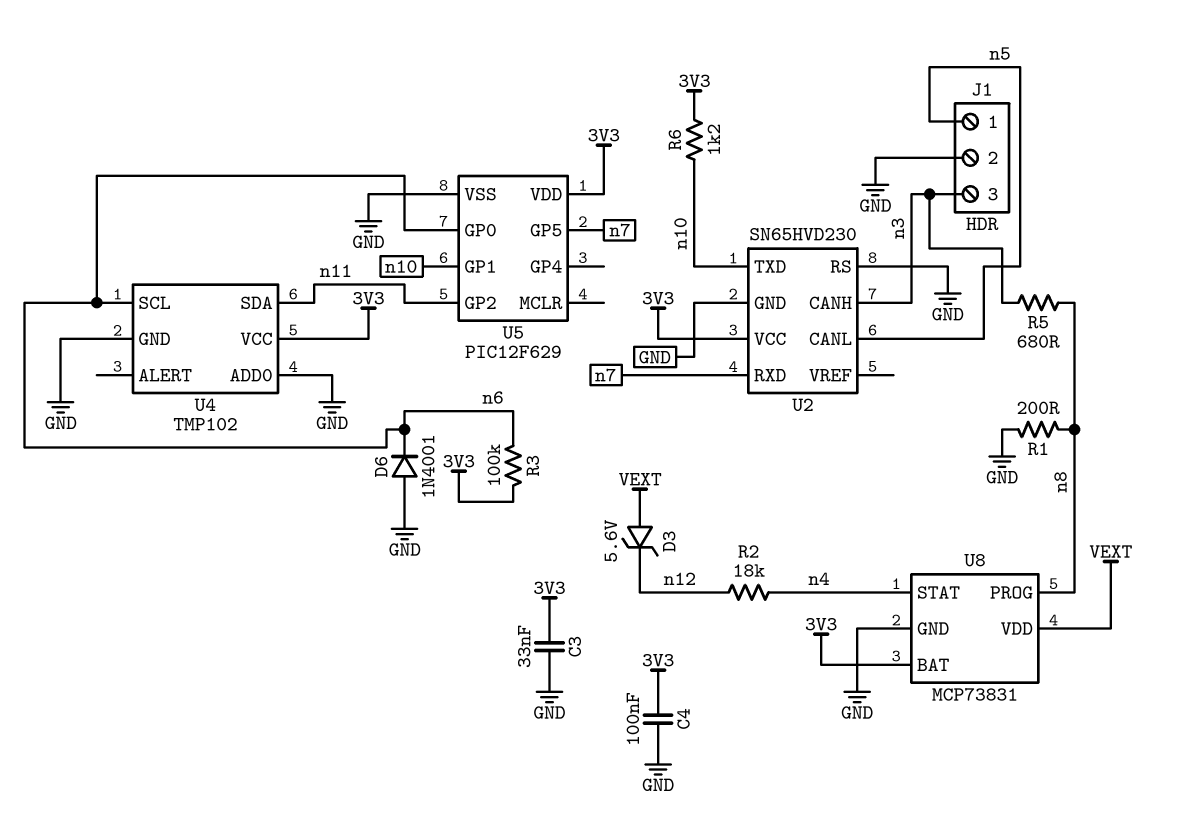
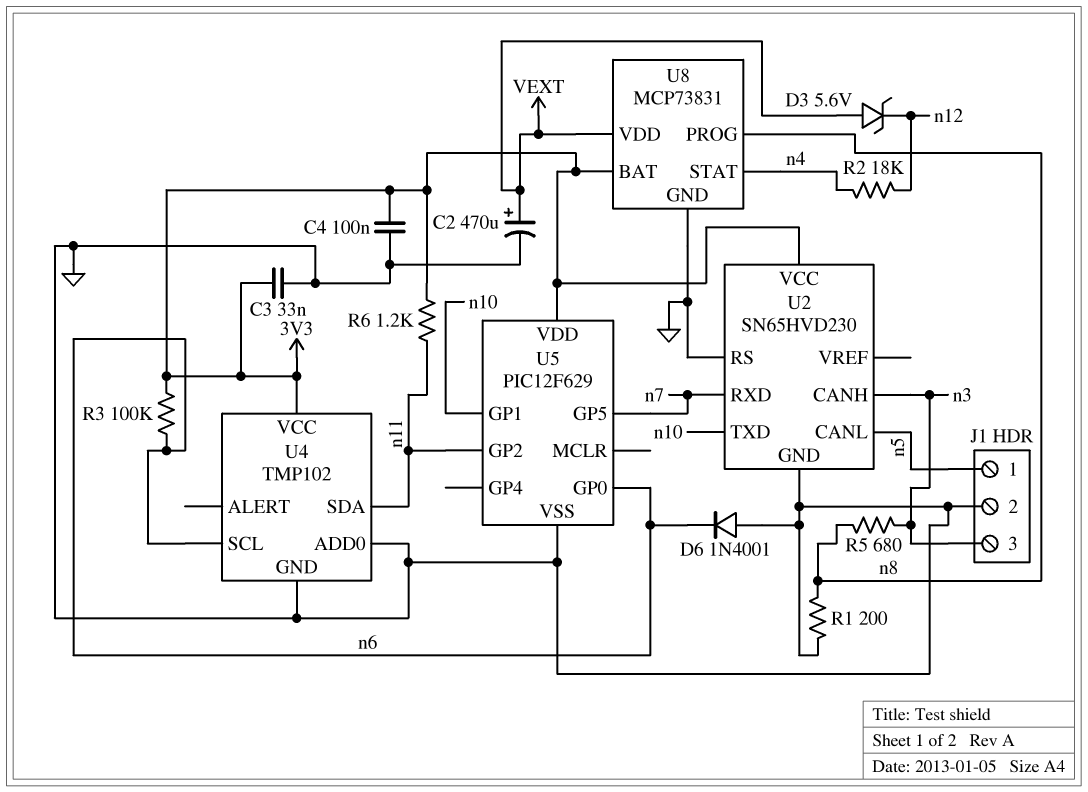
C2: none -> 470uF (plus VEXT, minus GND)
R6: 1.2k (3V3, n10) -> 1.2k (3V3, n11)

